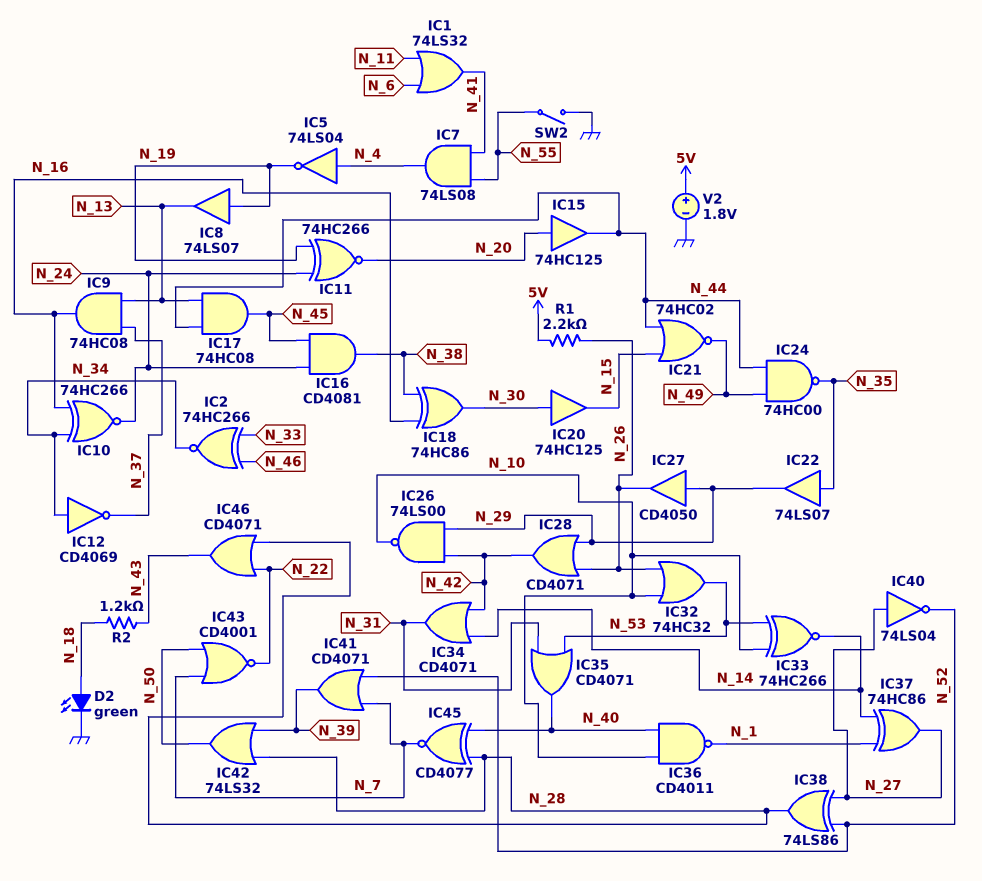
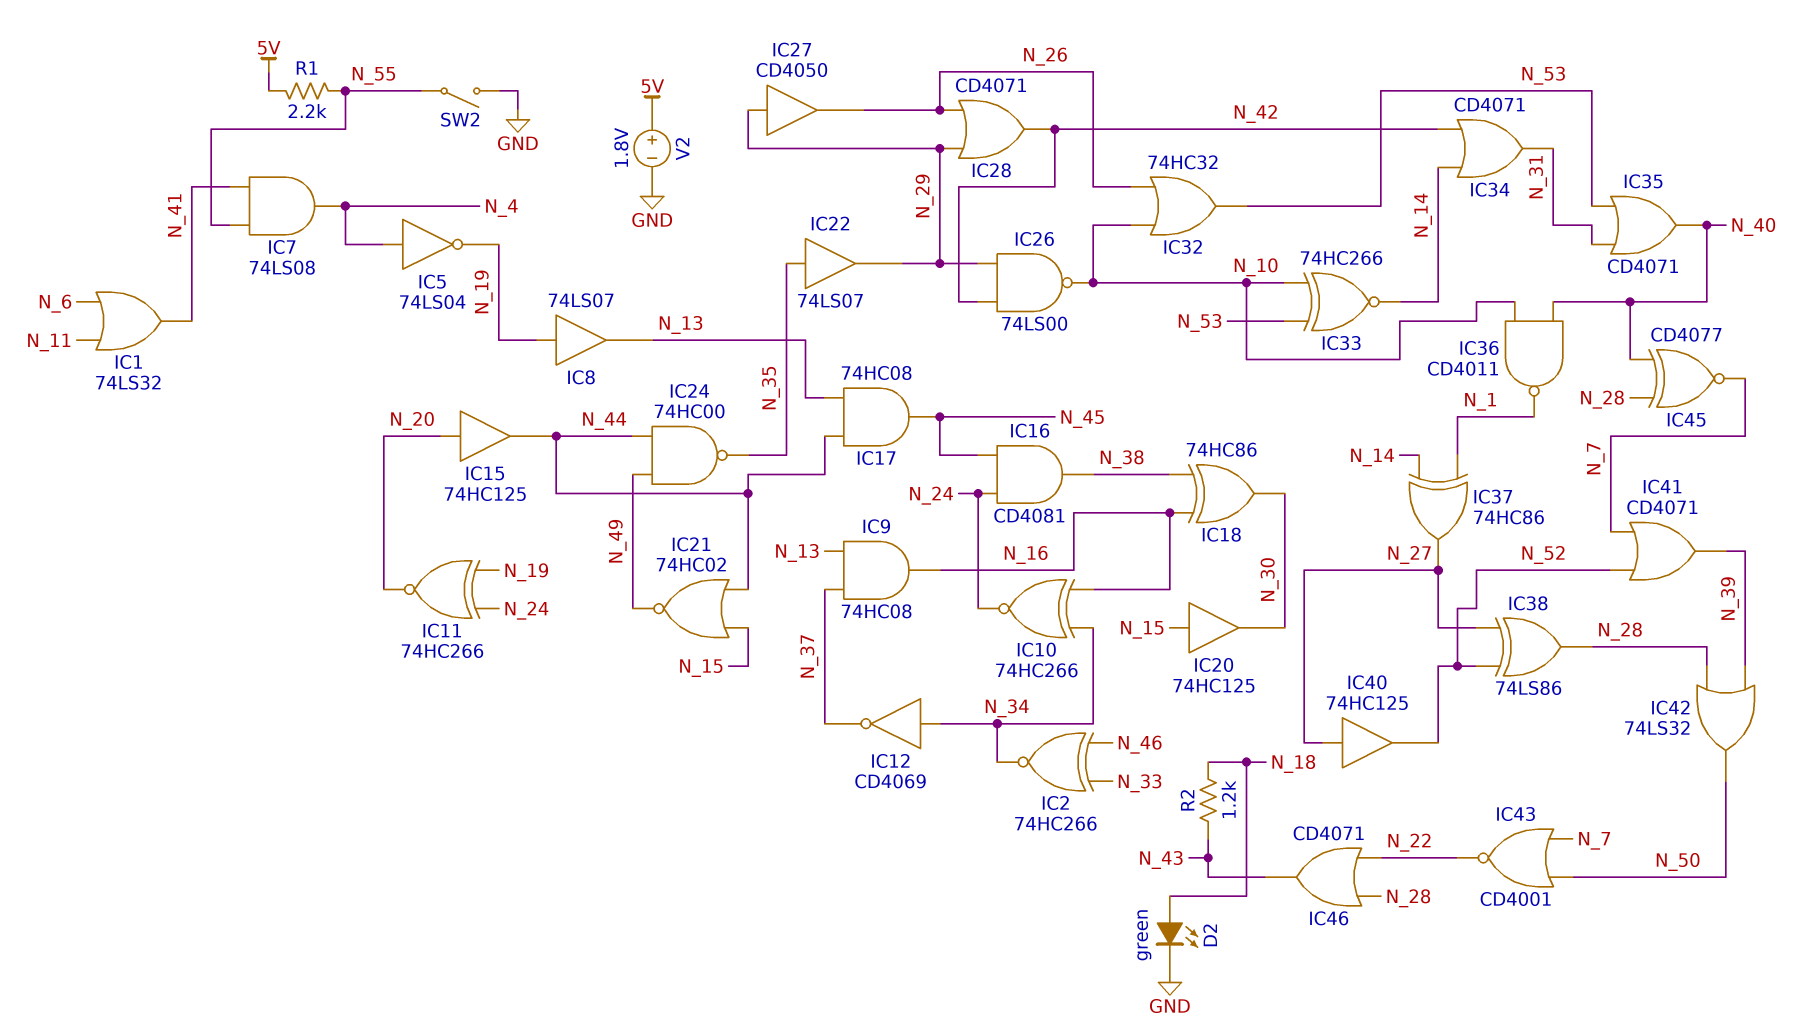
IC20: buffer 74HC125 (in N_30, out N_15) -> buffer 74HC125 (in N_15, out N_30)
IC40: NOT 74LS04 (in N_27, out N_52) -> buffer 74HC125 (in N_27, out N_52)
R1: 2.2k (5V, N_26) -> 2.2k (5V, N_55)

